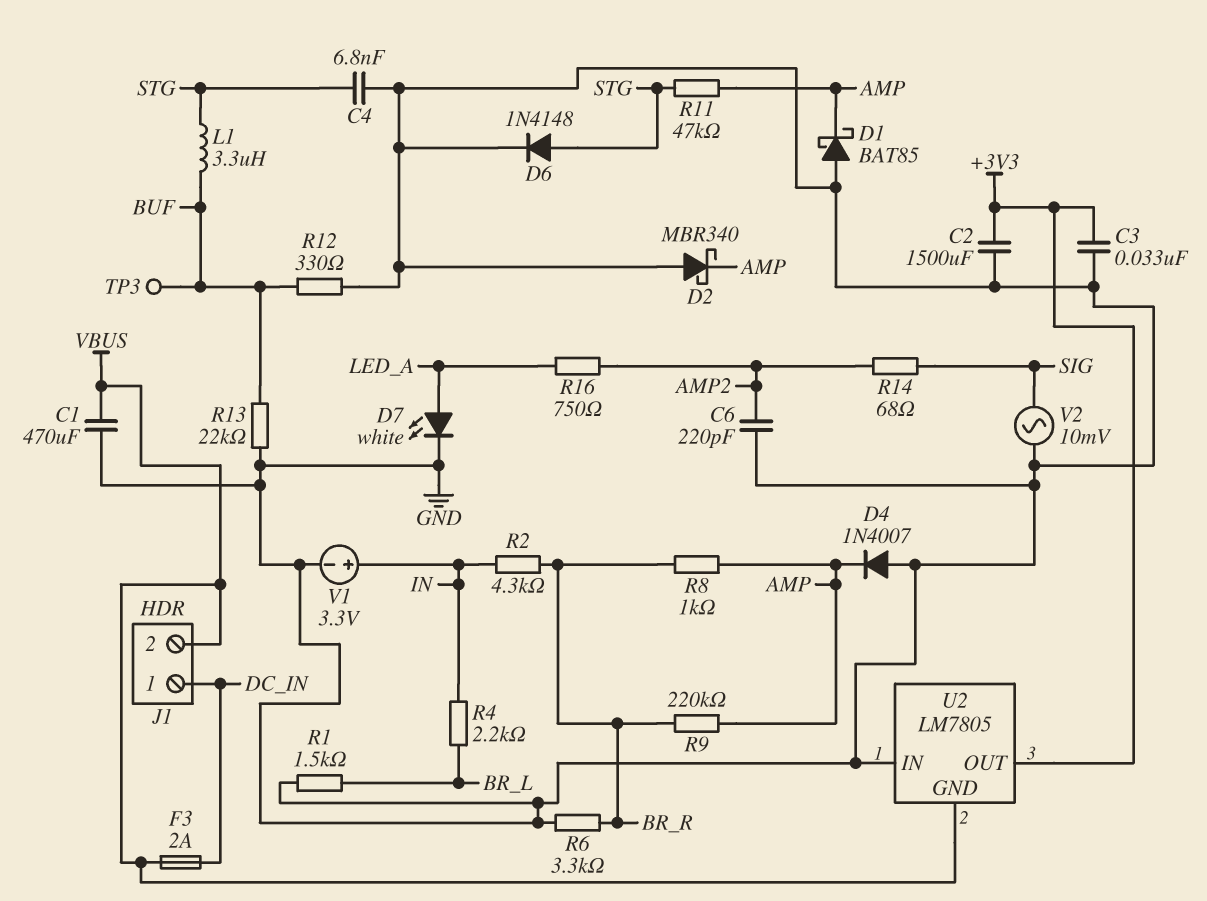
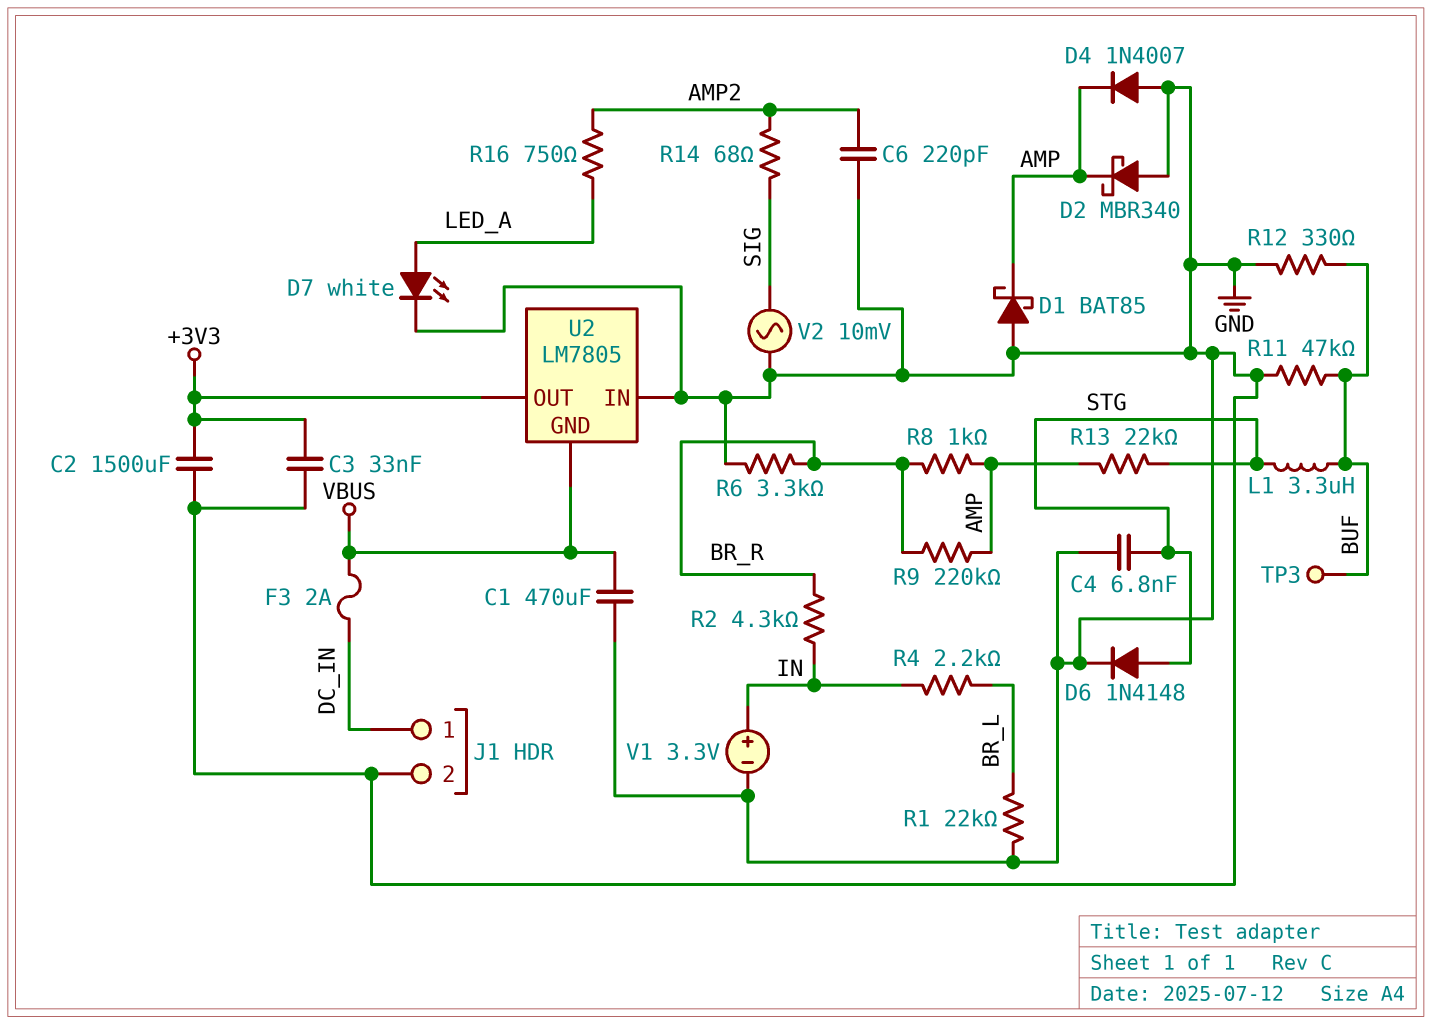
J1 pin 2: VBUS -> GND
R1: 1.5k (BR_L, GND) -> 22k (BR_L, GND)
R11: 47k (AMP, STG) -> 47k (BUF, GND)
R13: 22k (BUF, GND) -> 22k (AMP, STG)

